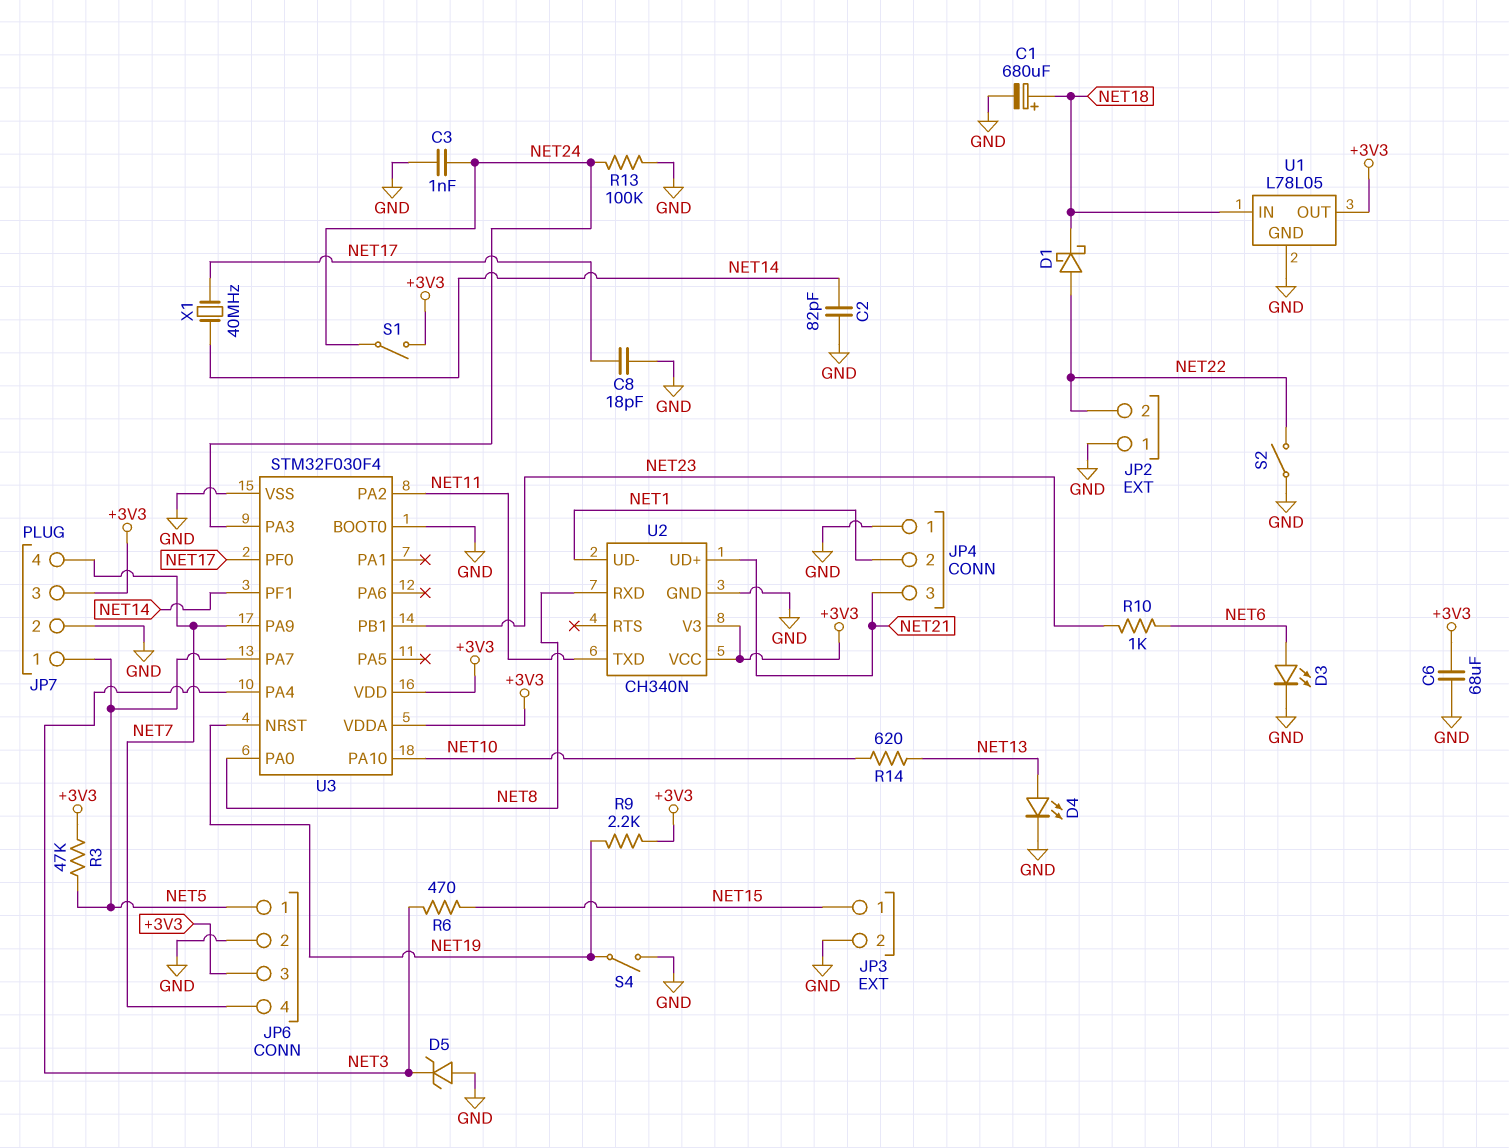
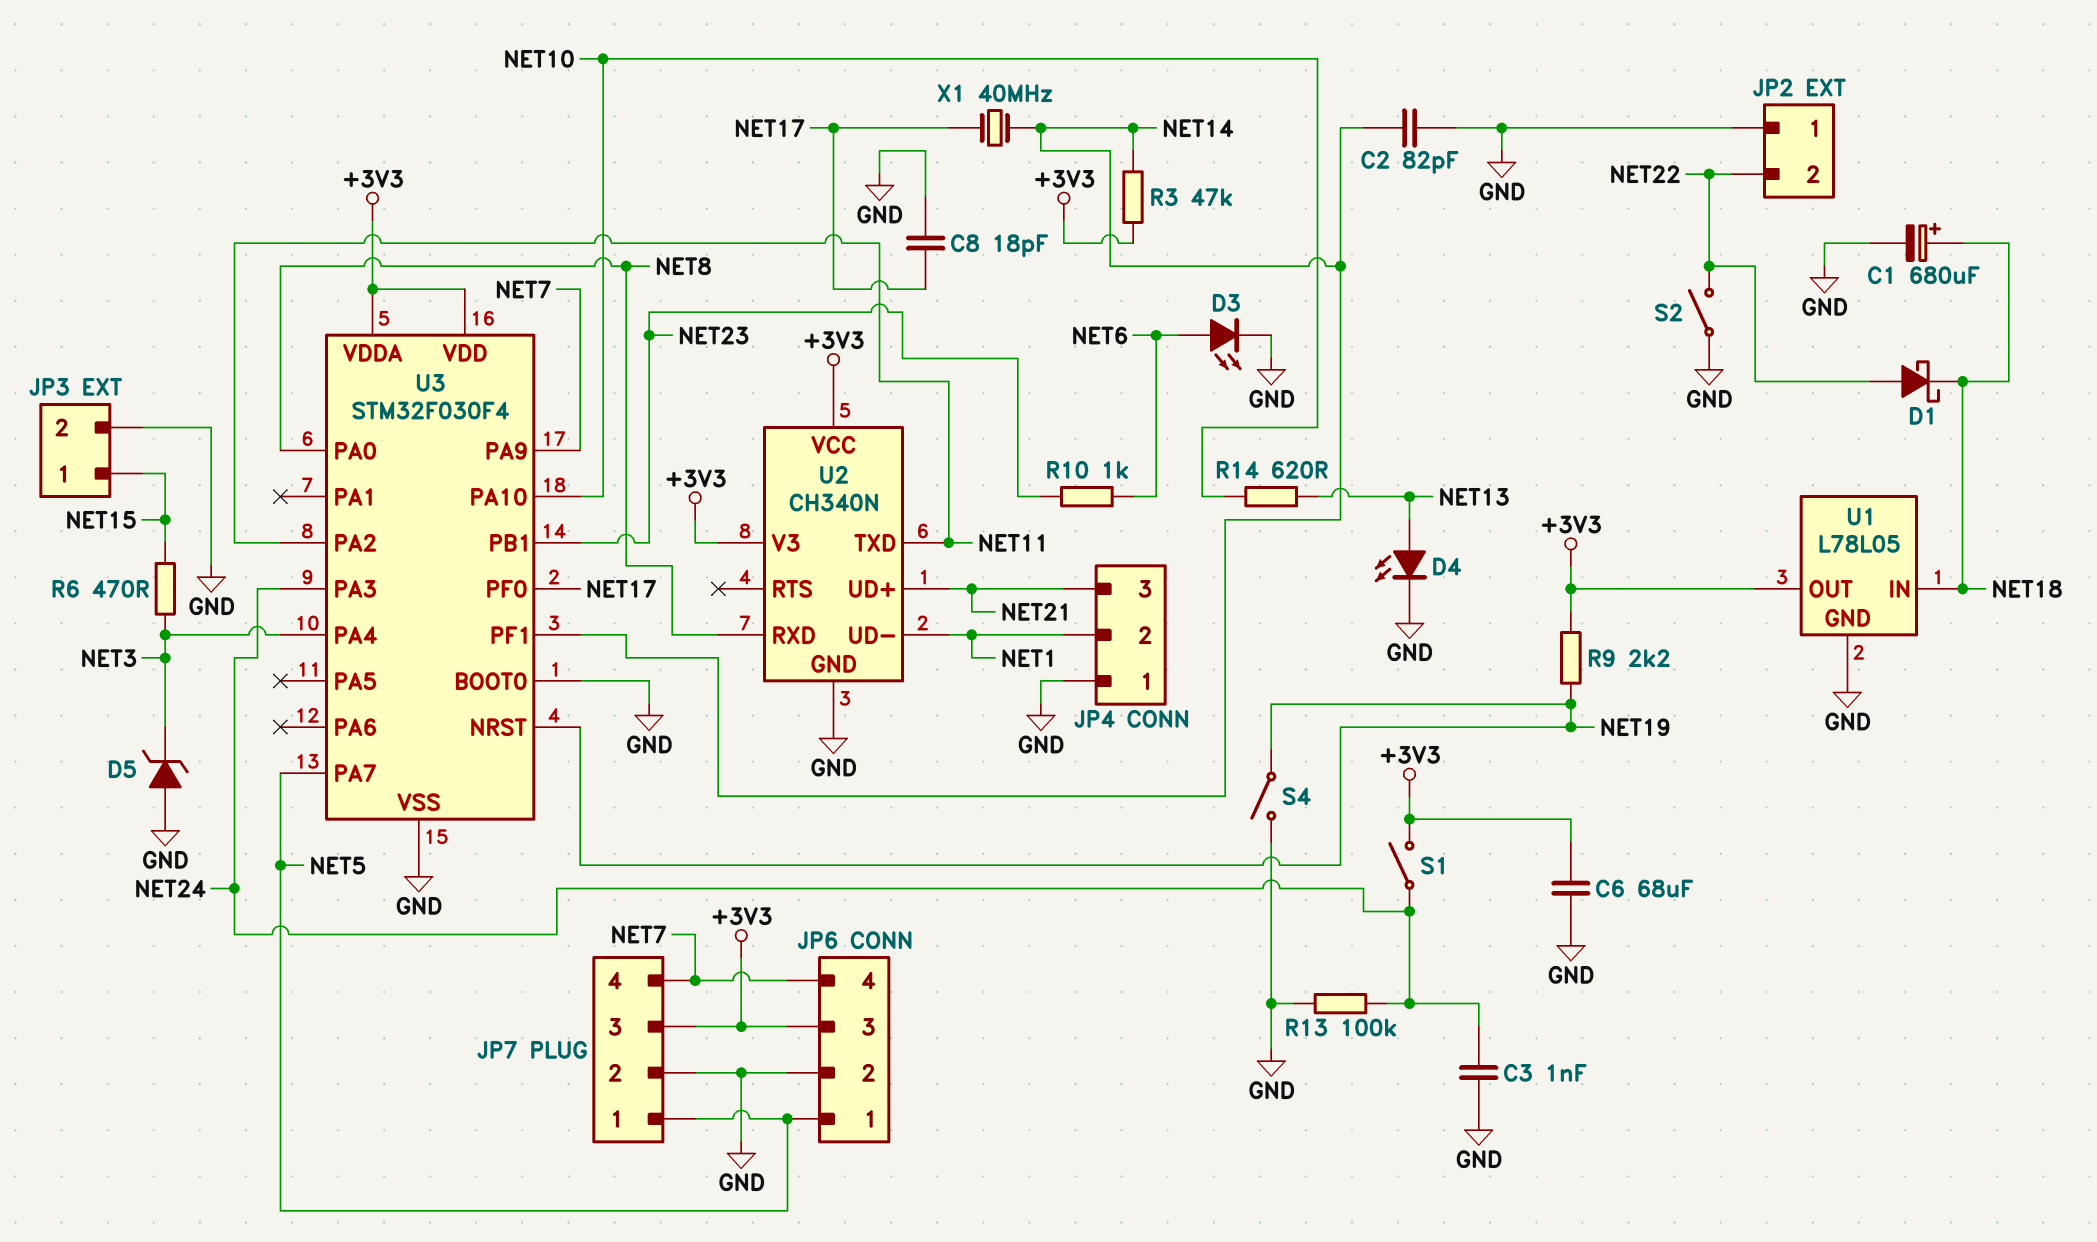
R3: 47k (+3V3, NET5) -> 47k (+3V3, NET14)

